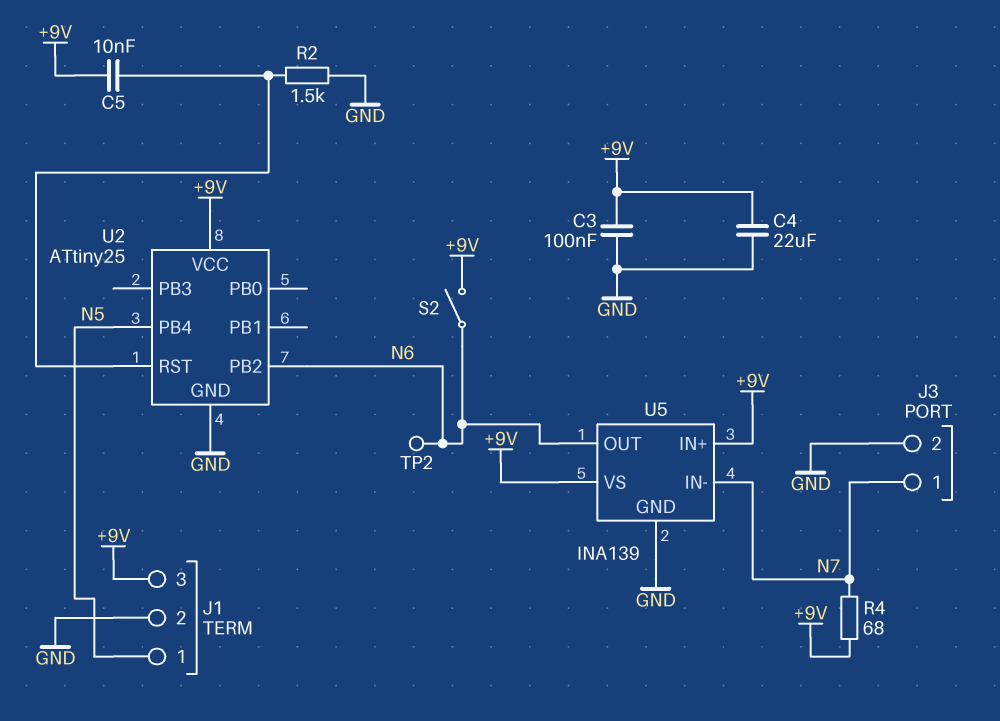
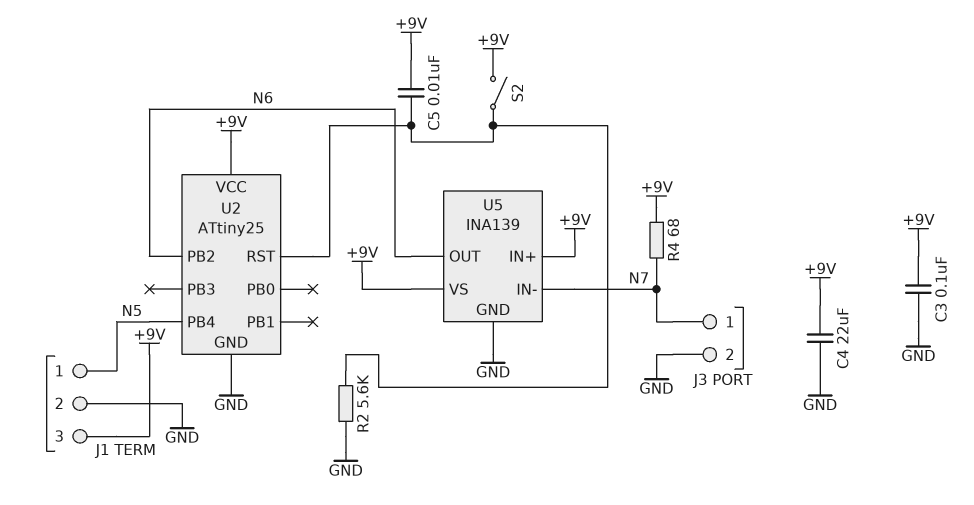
R2: 1.5k (GND, U2/RST) -> 5.6k (GND, U2/RST)
S2: switch (+9V, N6) -> switch (+9V, U2/RST)
TP2: test point (N6) -> none

